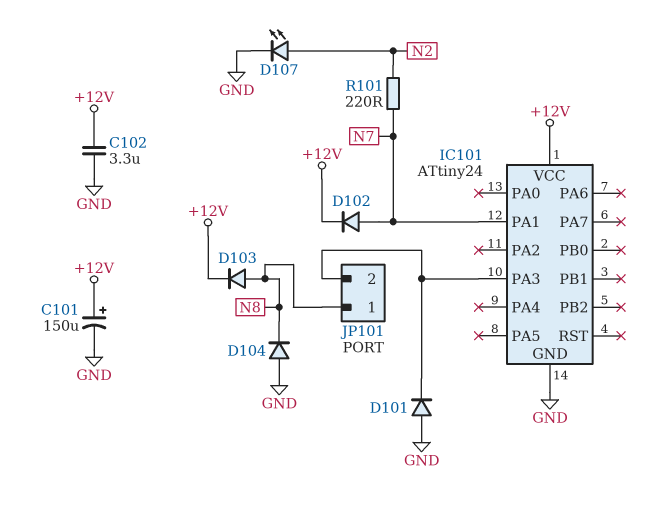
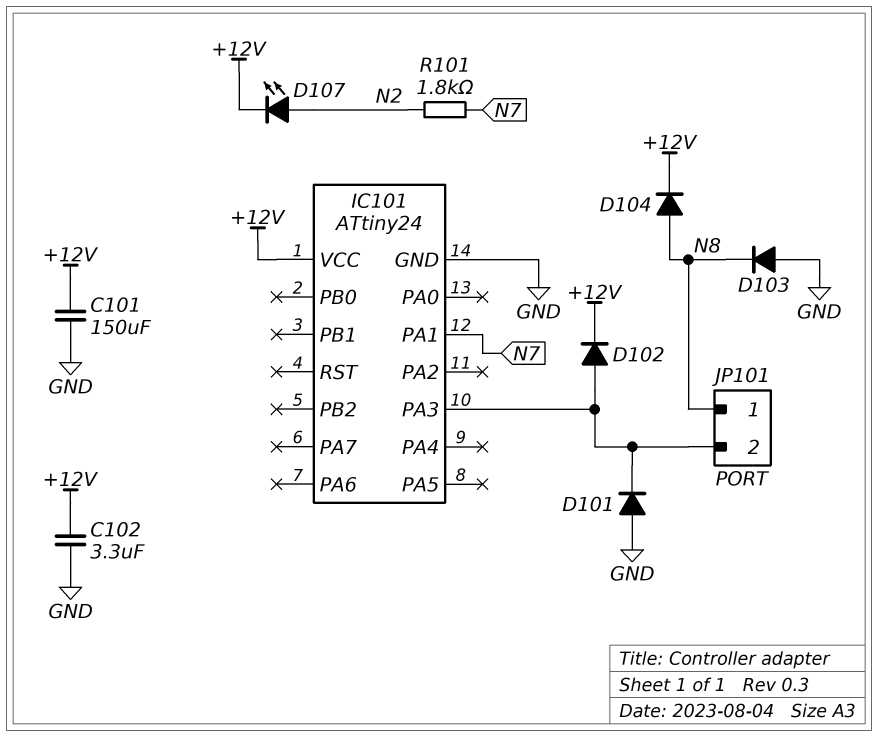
C101: 150uF (plus +12V, minus GND) -> 150uF (+12V, GND)
D102: diode (A N7, K +12V) -> diode (A IC101/PA3, K +12V)
D103: diode (A N8, K +12V) -> diode (A GND, K N8)
D104: diode (A GND, K N8) -> diode (A N8, K +12V)
D107: LED (A N2, K GND) -> LED (A N2, K +12V)
R101: 220 (N2, N7) -> 1.8k (N2, N7)

